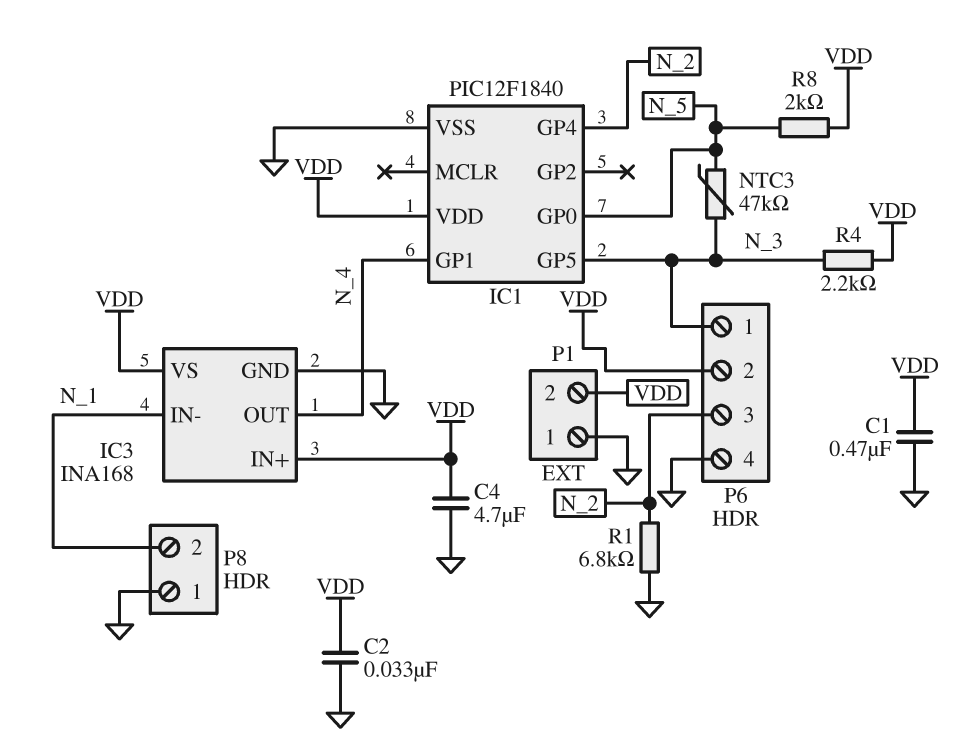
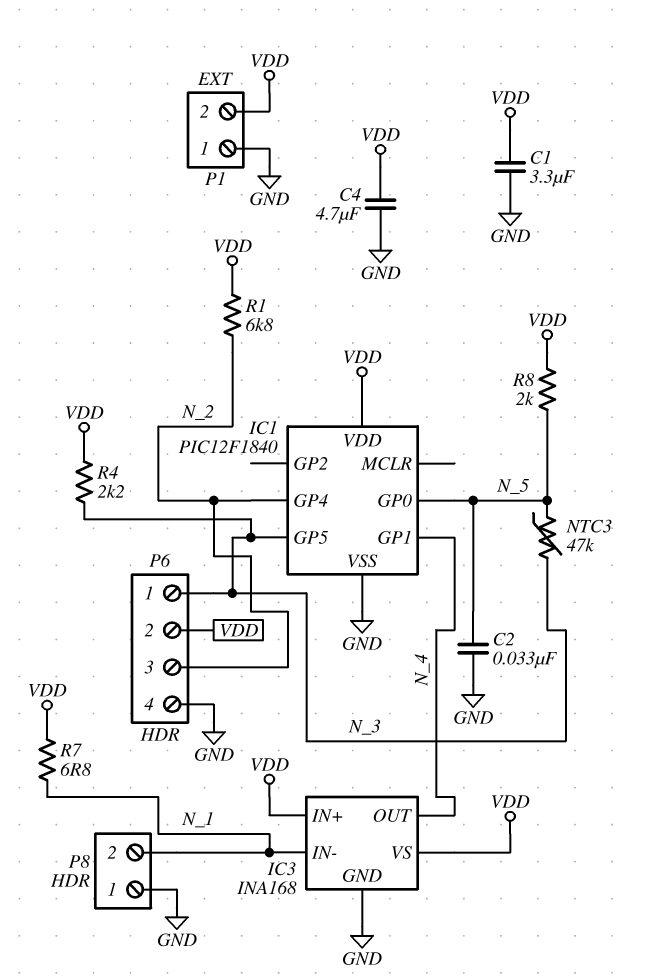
C1: 470nF (GND, VDD) -> 3.3uF (GND, VDD)
C2: 33nF (GND, VDD) -> 33nF (GND, N_5)
R1: 6.8k (GND, N_2) -> 6.8k (N_2, VDD)
R7: none -> 6.8 (N_1, VDD)

